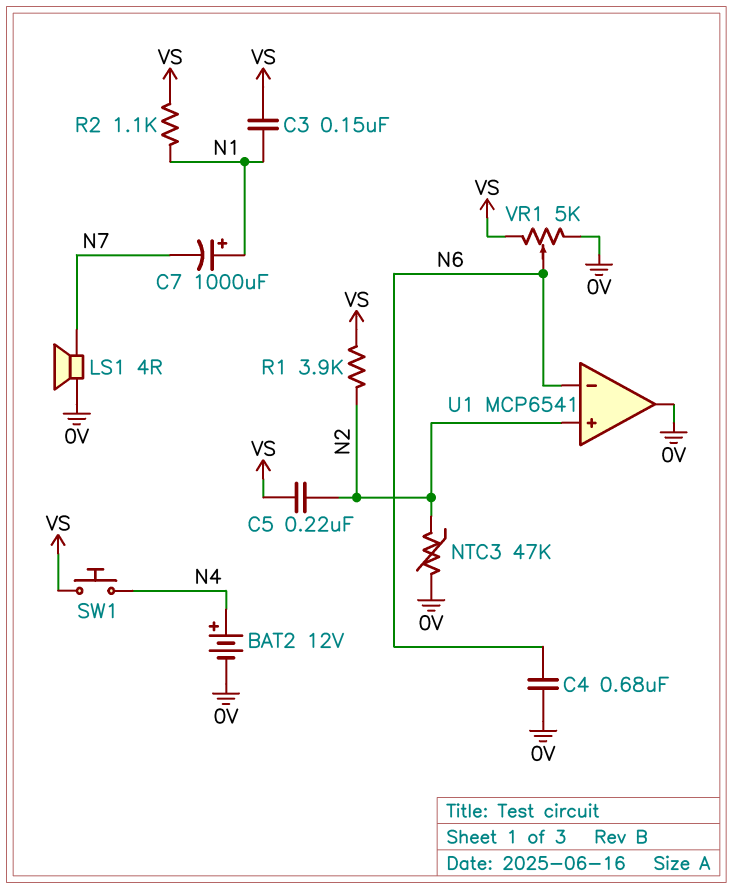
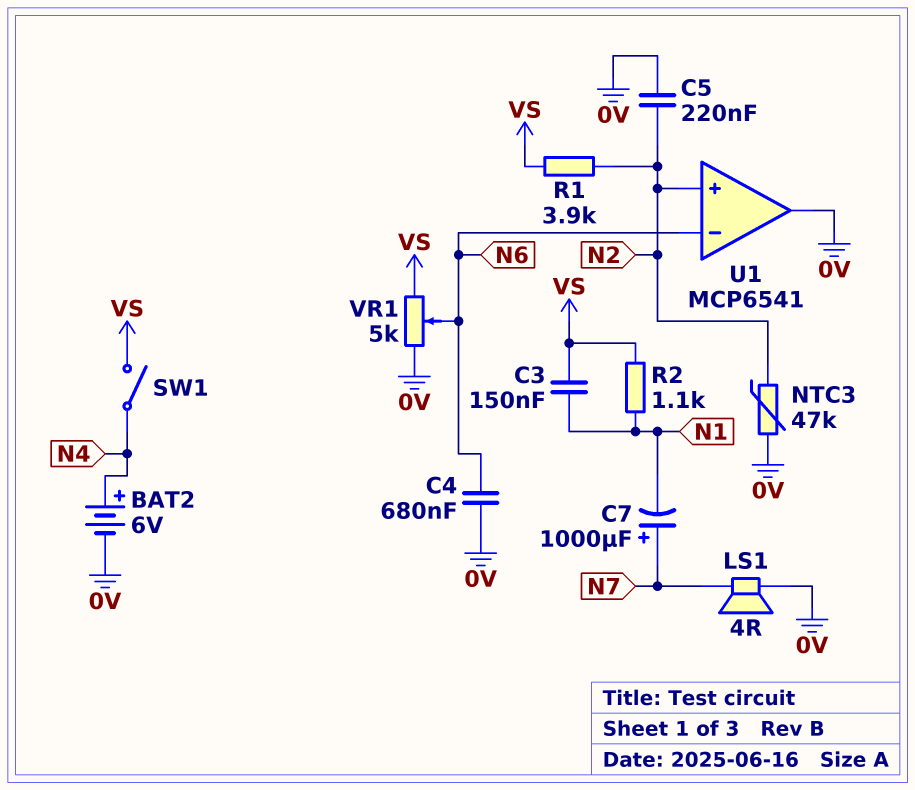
BAT2: 12V (plus N4, minus 0V) -> 6V (plus N4, minus 0V)
C5: 220nF (N2, VS) -> 220nF (0V, N2)
C7: 1000uF (plus N1, minus N7) -> 1000uF (plus N7, minus N1)
SW1: button (N4, VS) -> switch (N4, VS)

